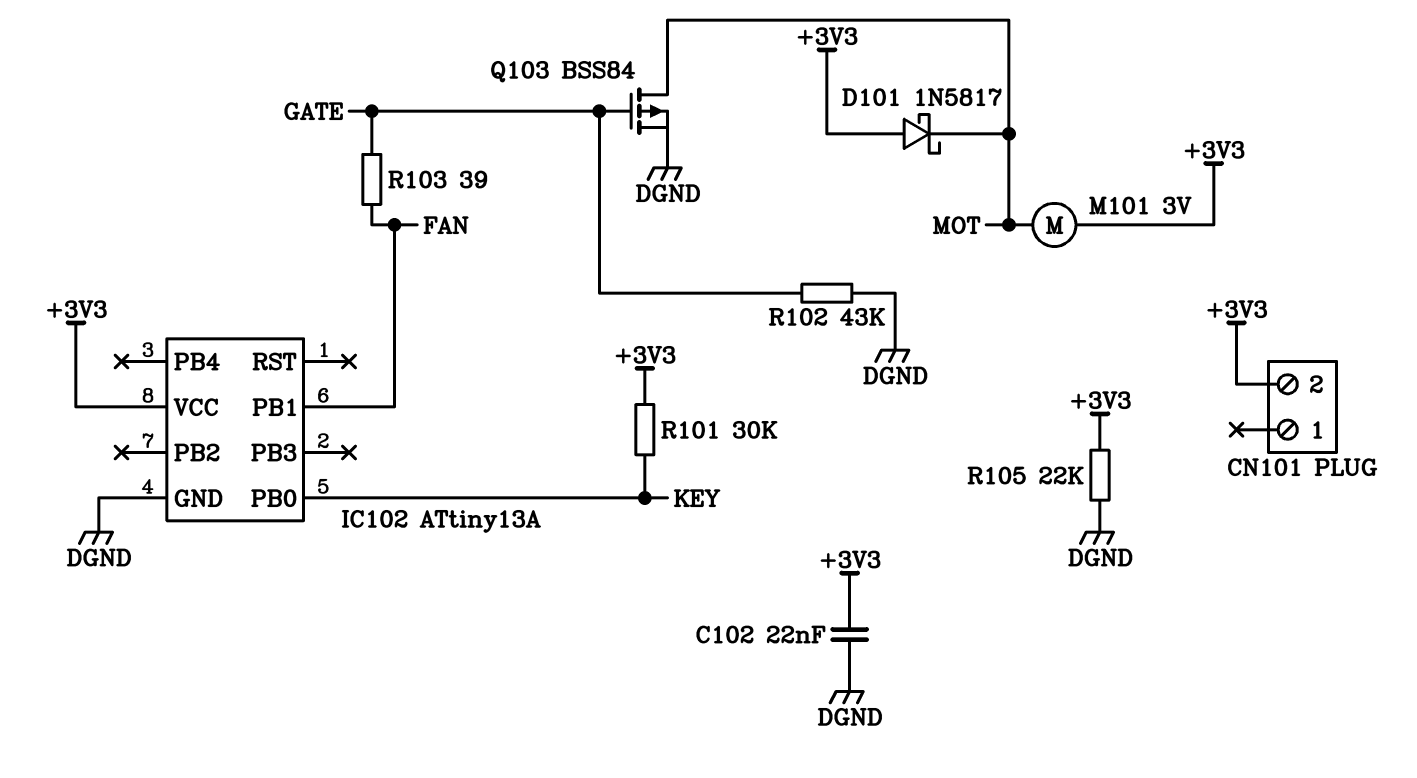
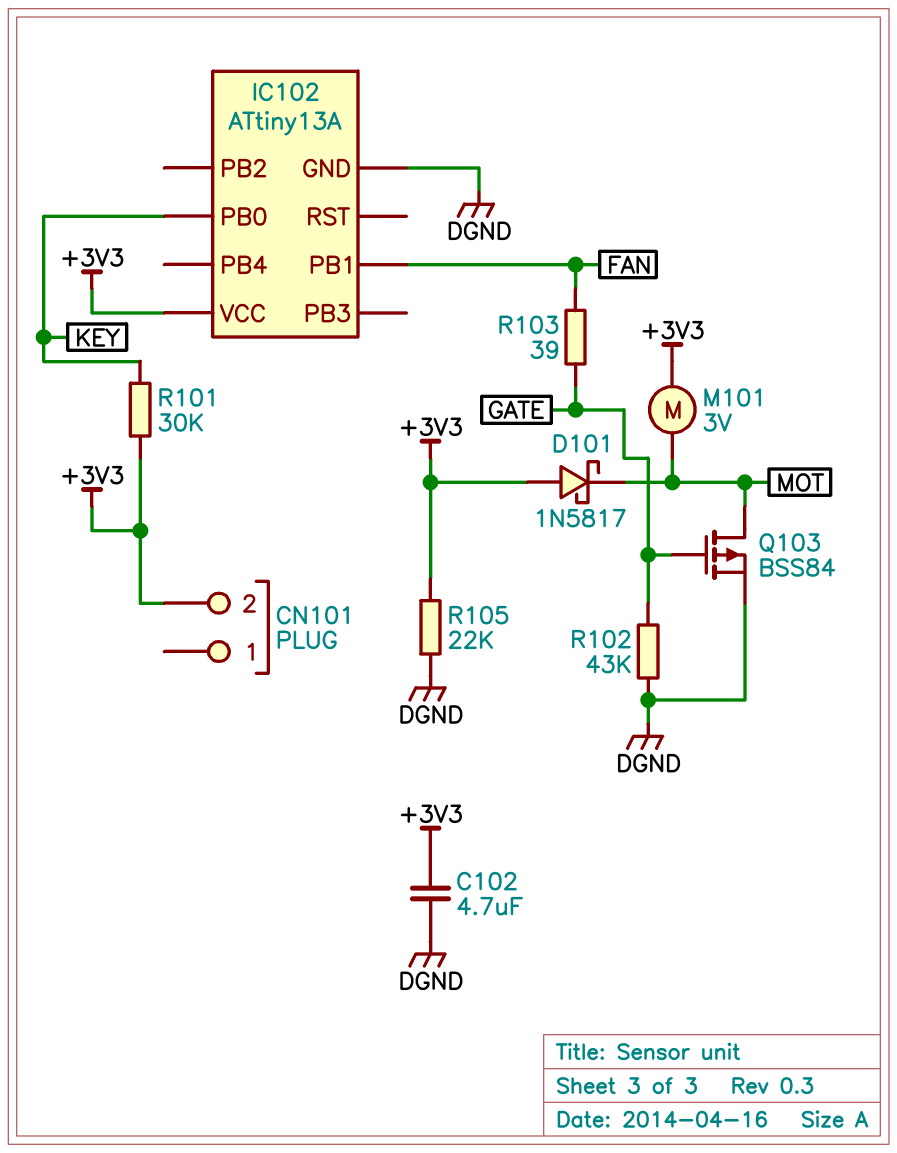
C102: 22nF (+3V3, DGND) -> 4.7uF (+3V3, DGND)

